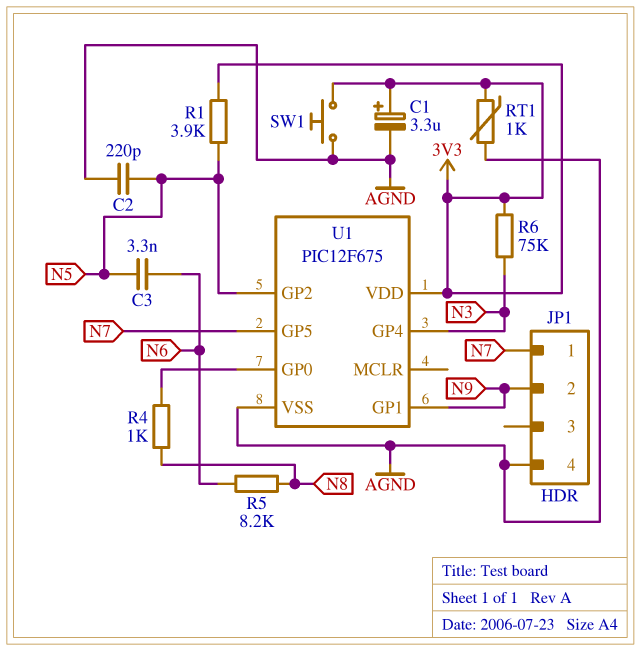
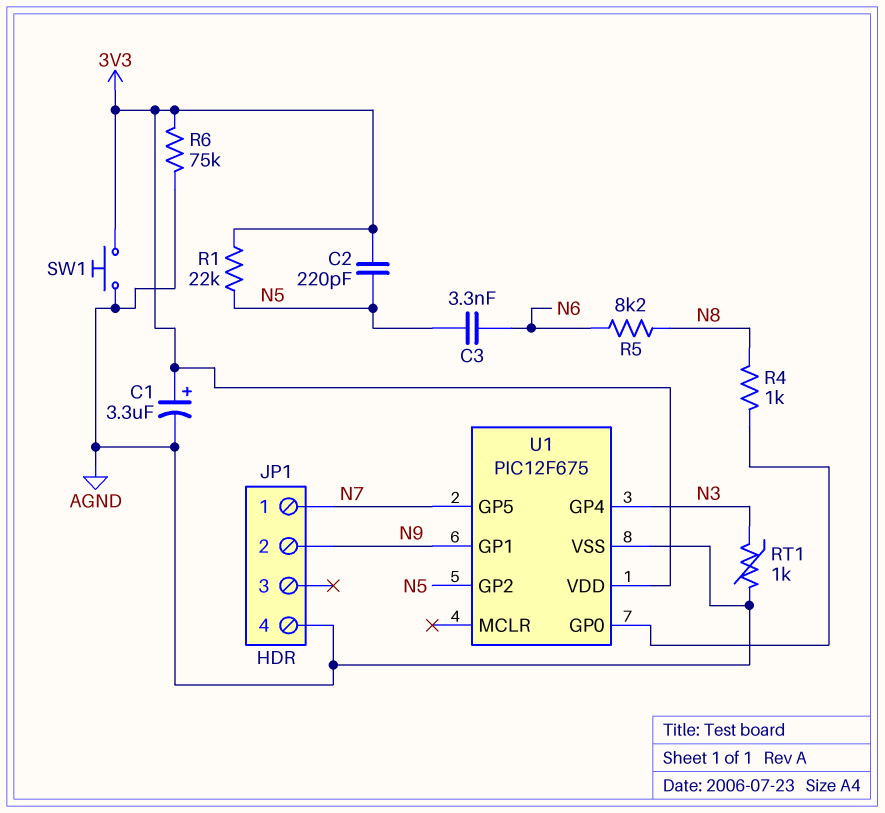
C2: 220pF (AGND, N5) -> 220pF (3V3, N5)
R1: 3.9k (3V3, N5) -> 22k (3V3, N5)
R6: 75k (3V3, N3) -> 75k (3V3, AGND)
RT1: 1k (3V3, AGND) -> 1k (AGND, N3)

